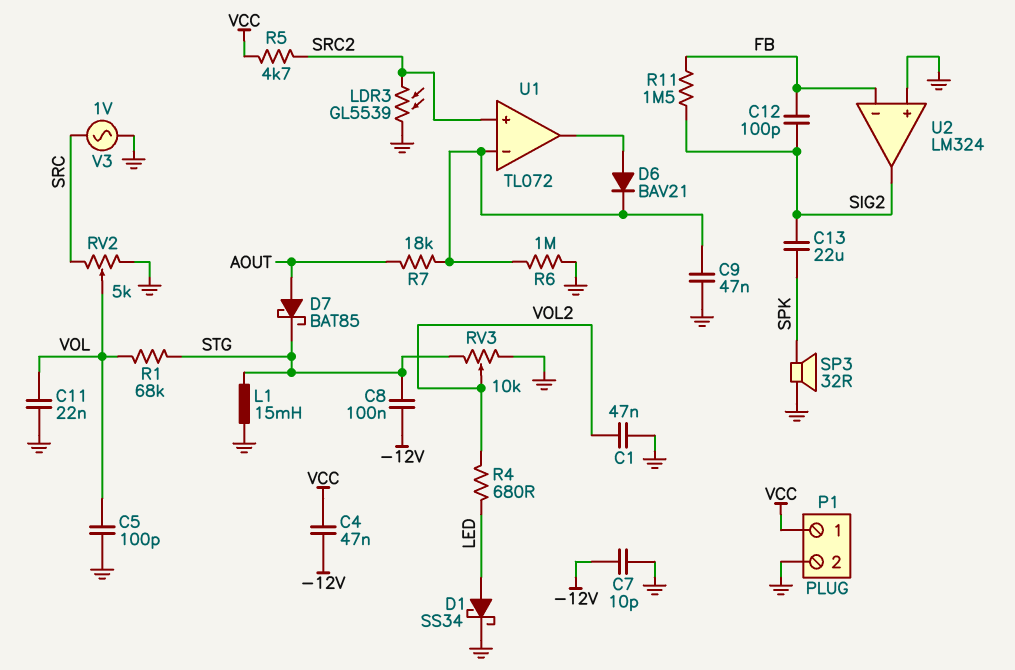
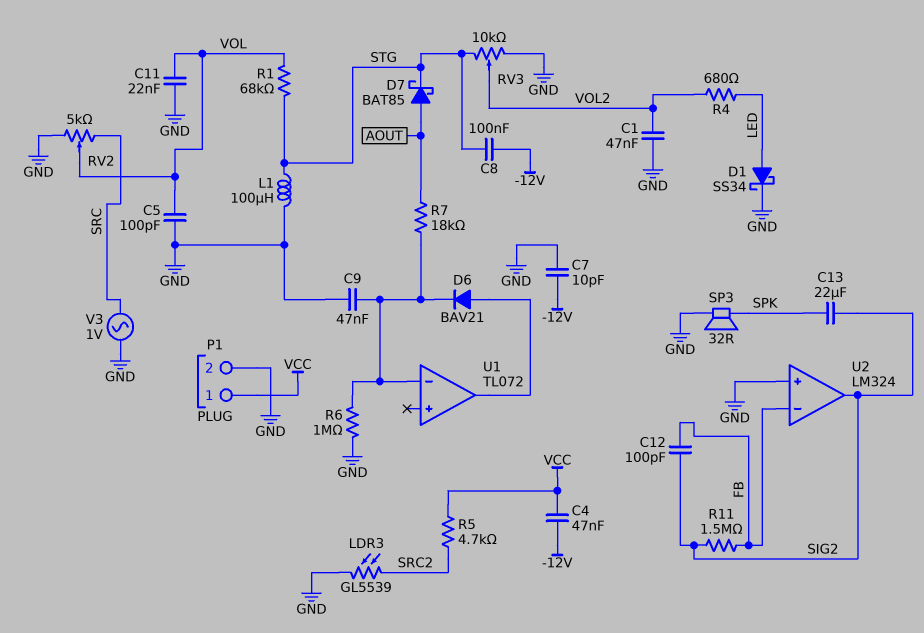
L1: 15mH (GND, STG) -> 100uH (GND, STG)
U1 pin in+: SRC2 -> none

